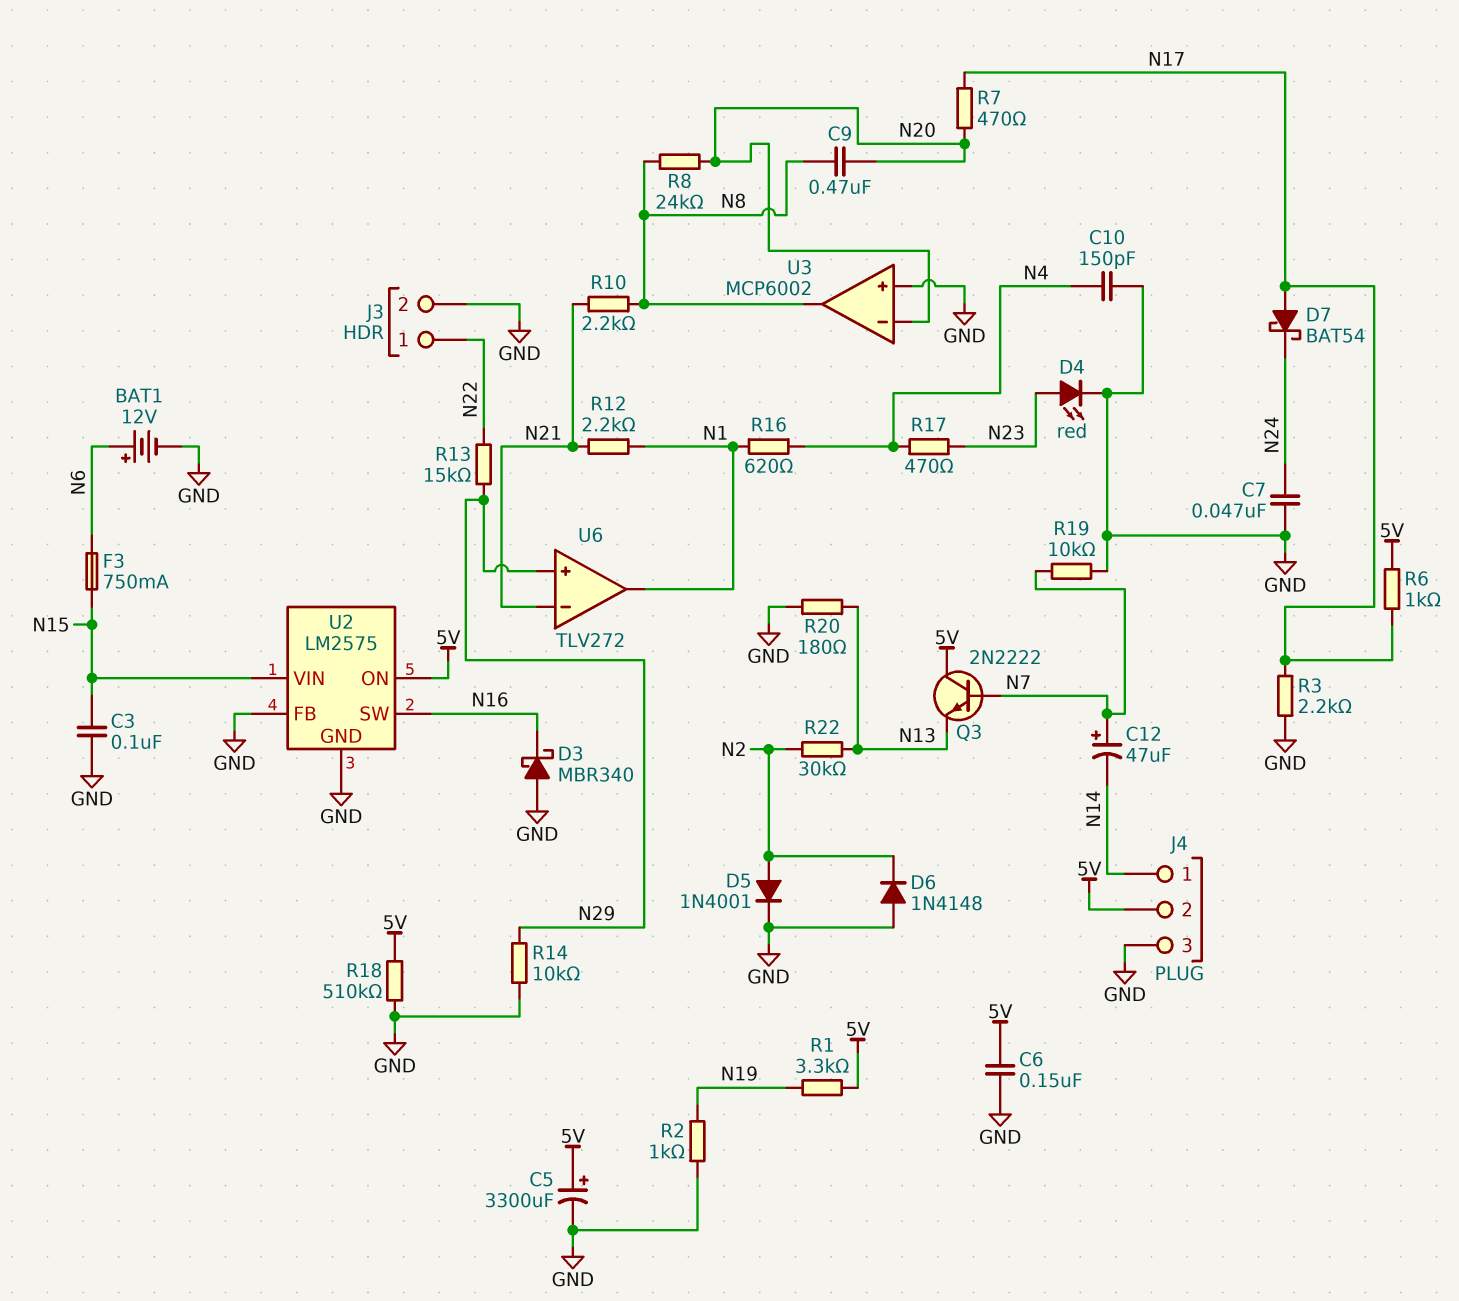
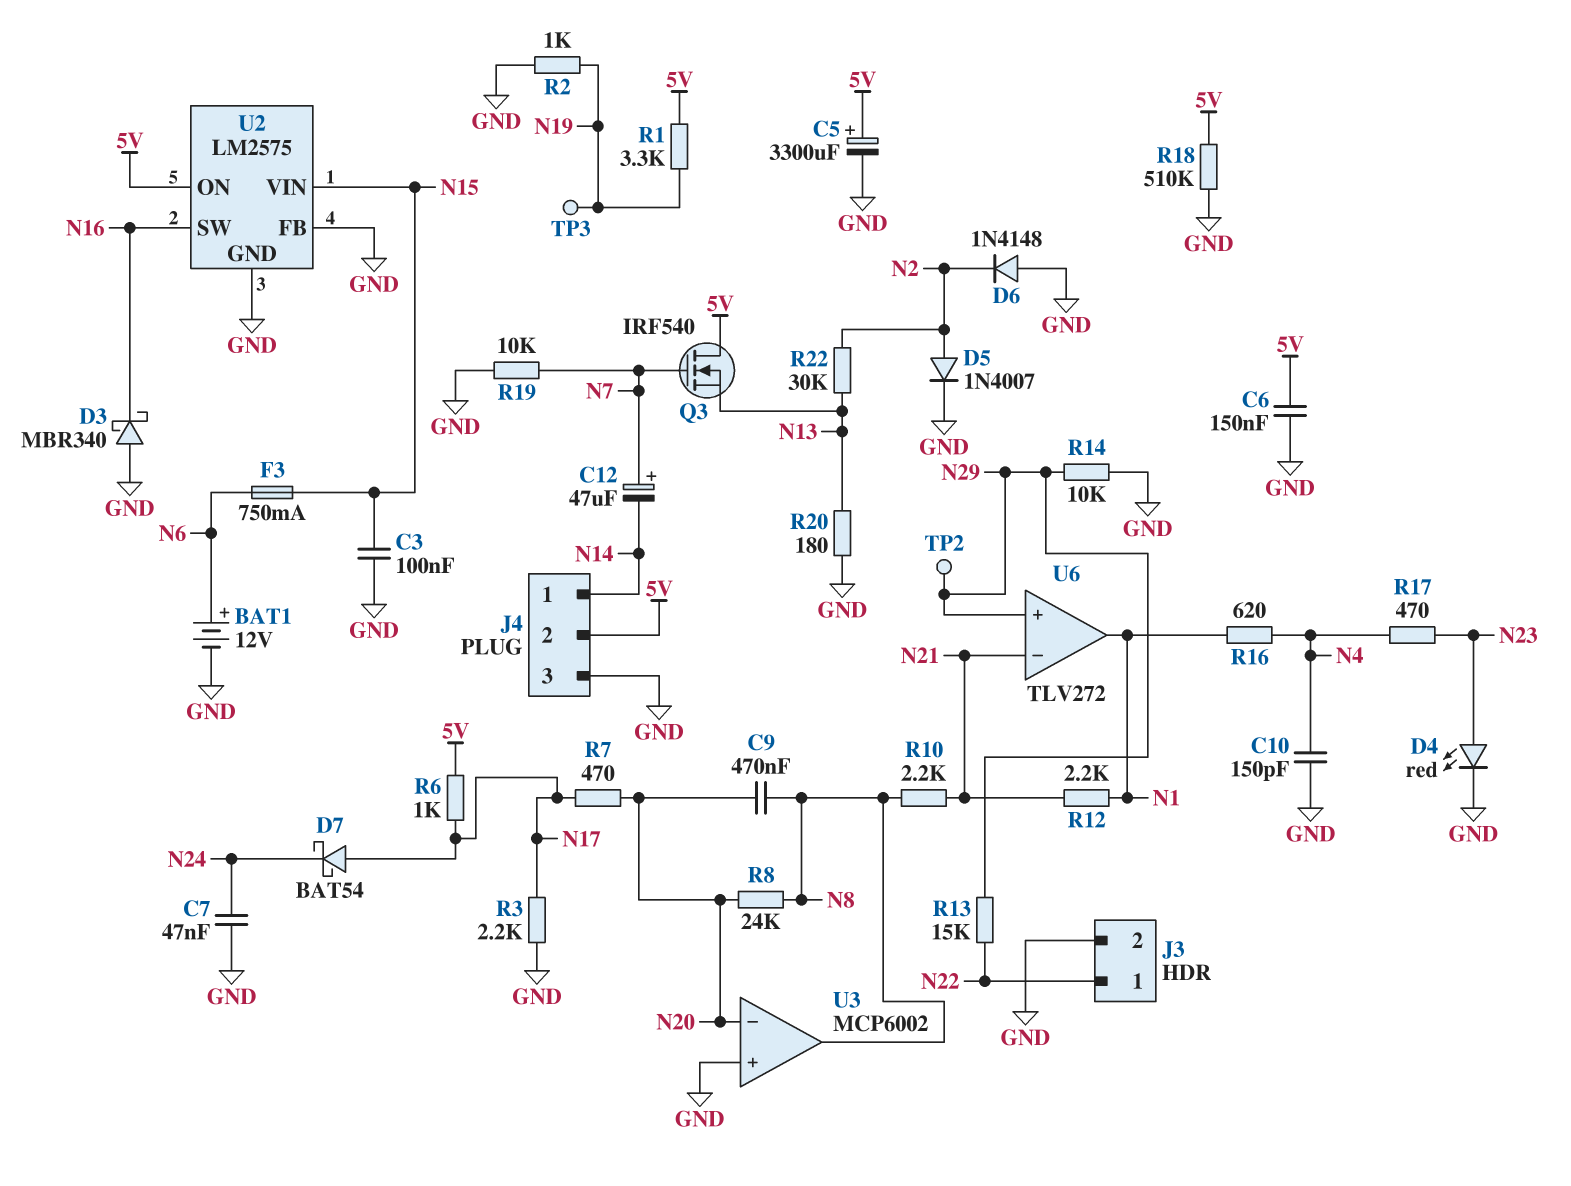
D5: diode 1N4001 (A N2, K GND) -> diode 1N4007 (A N2, K GND)
Q3: NPN 2N2222 (B N7, C 5V, E N13) -> NMOS IRF540 (G N7, D 5V, S N13)
TP2: none -> test point (N29)
TP3: none -> test point (N19)

